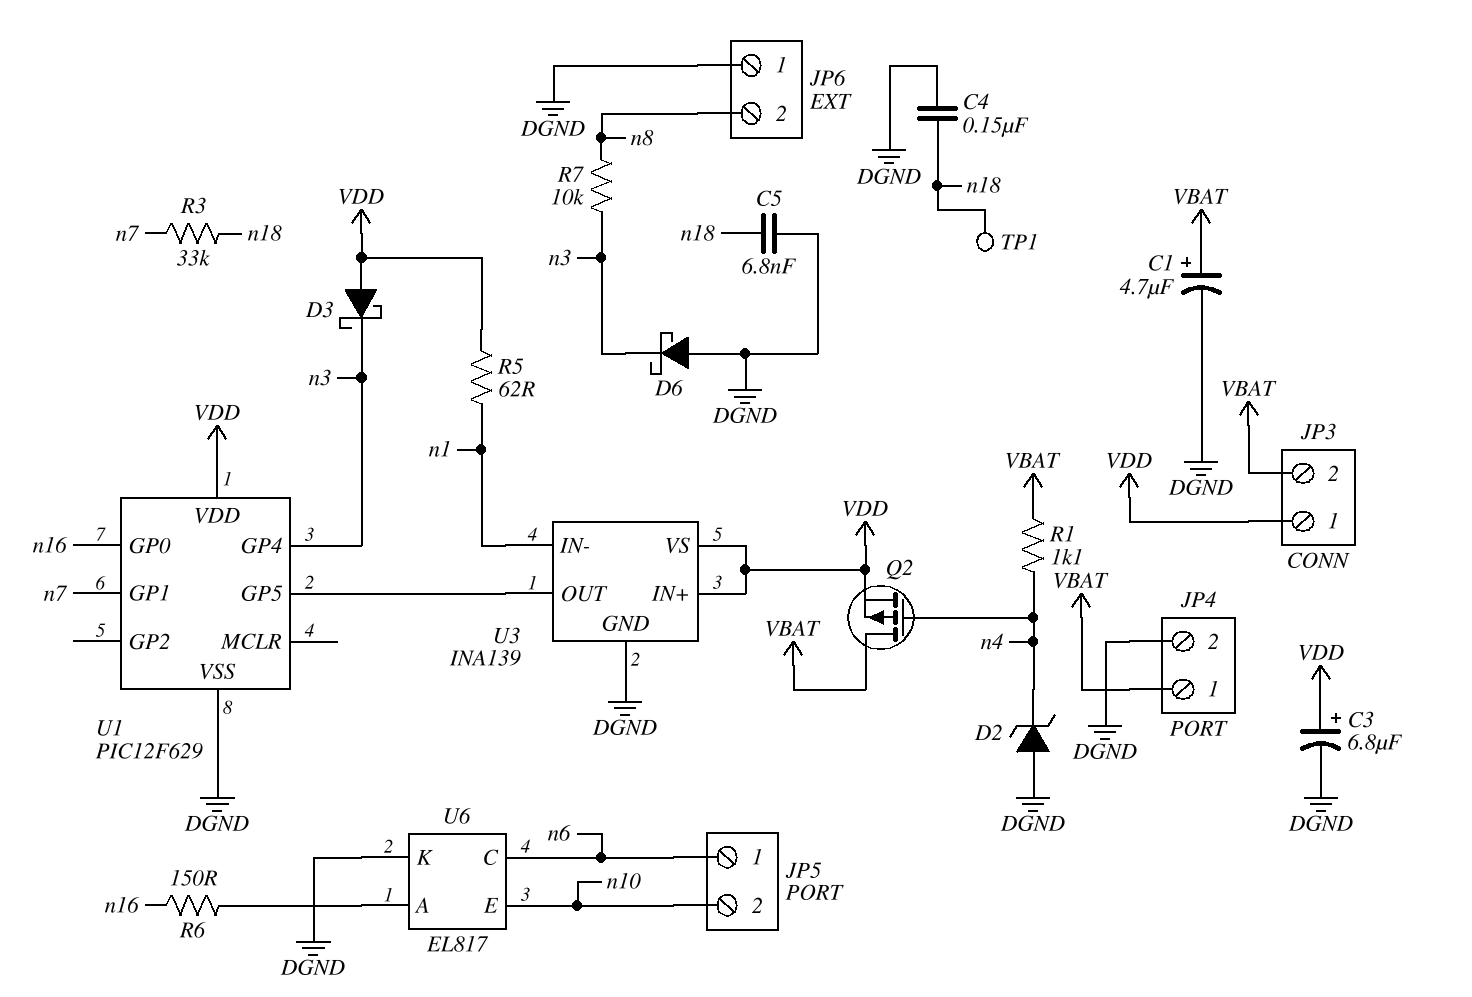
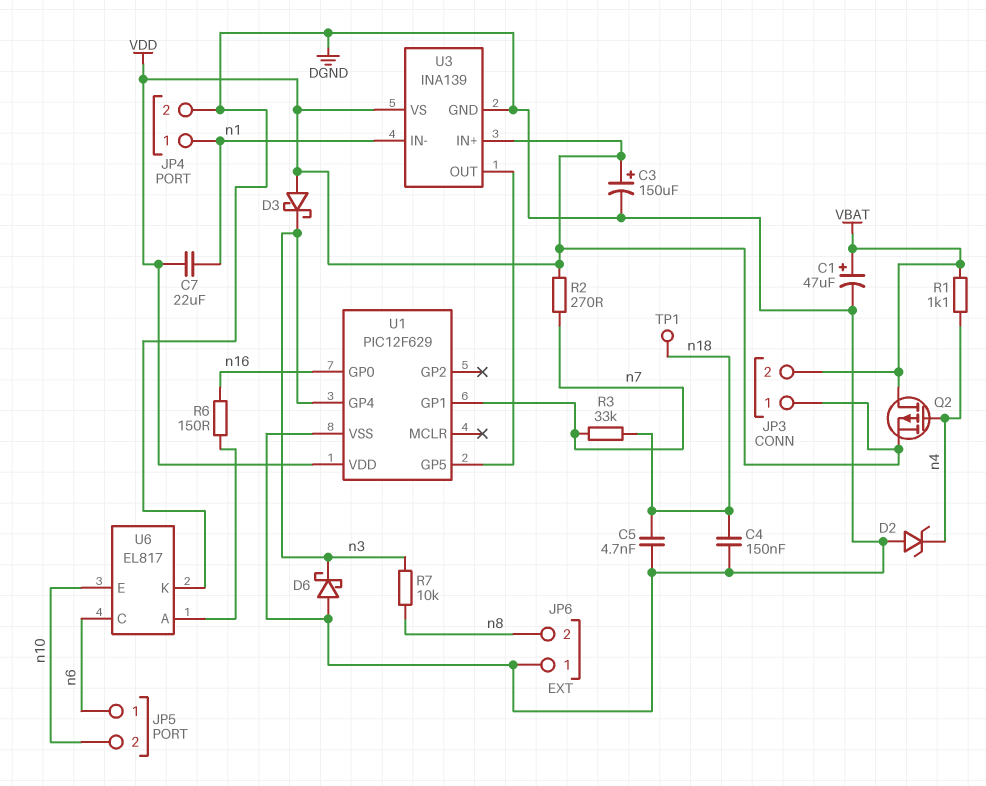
C1: 4.7uF (plus VBAT, minus DGND) -> 47uF (plus VBAT, minus DGND)
C3: 6.8uF (plus VDD, minus DGND) -> 150uF (plus VDD, minus DGND)
C5: 6.8nF (DGND, n18) -> 4.7nF (DGND, n18)
C7: none -> 22uF (VDD, n1)
JP4 pin 1: VBAT -> n1
R2: none -> 270 (VDD, n7)
R5: 62 (VDD, n1) -> none

